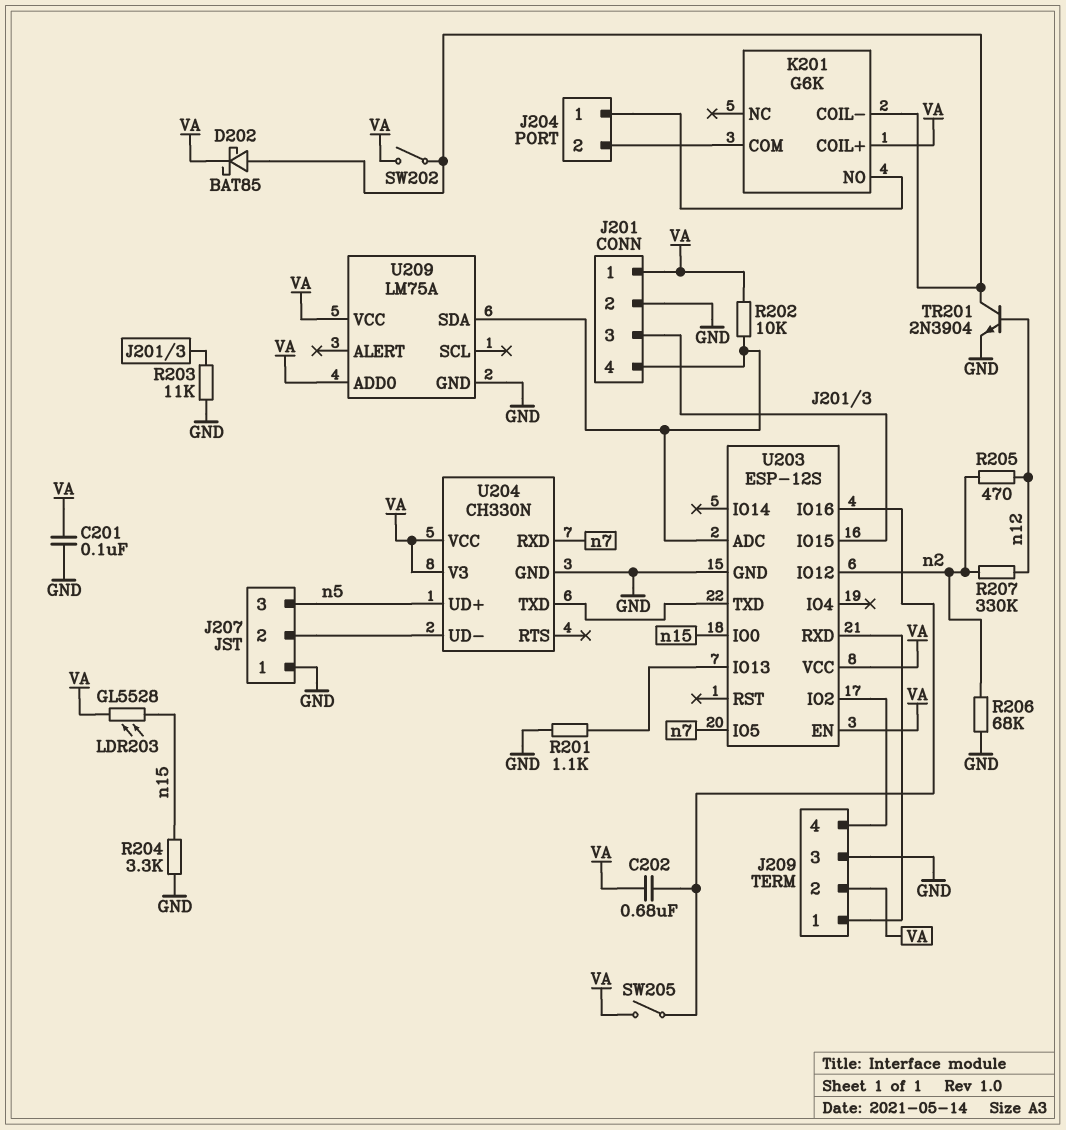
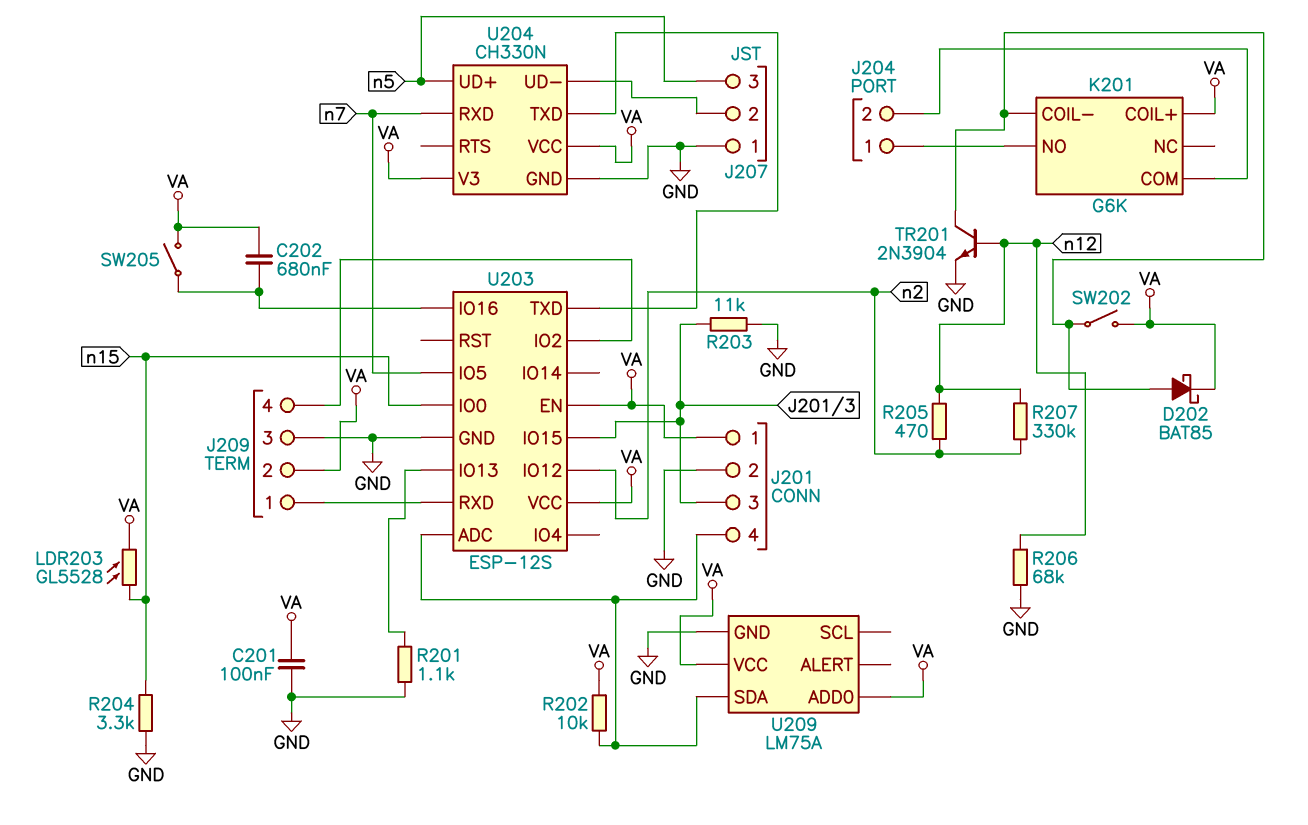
R206: 68k (GND, n2) -> 68k (GND, n12)

